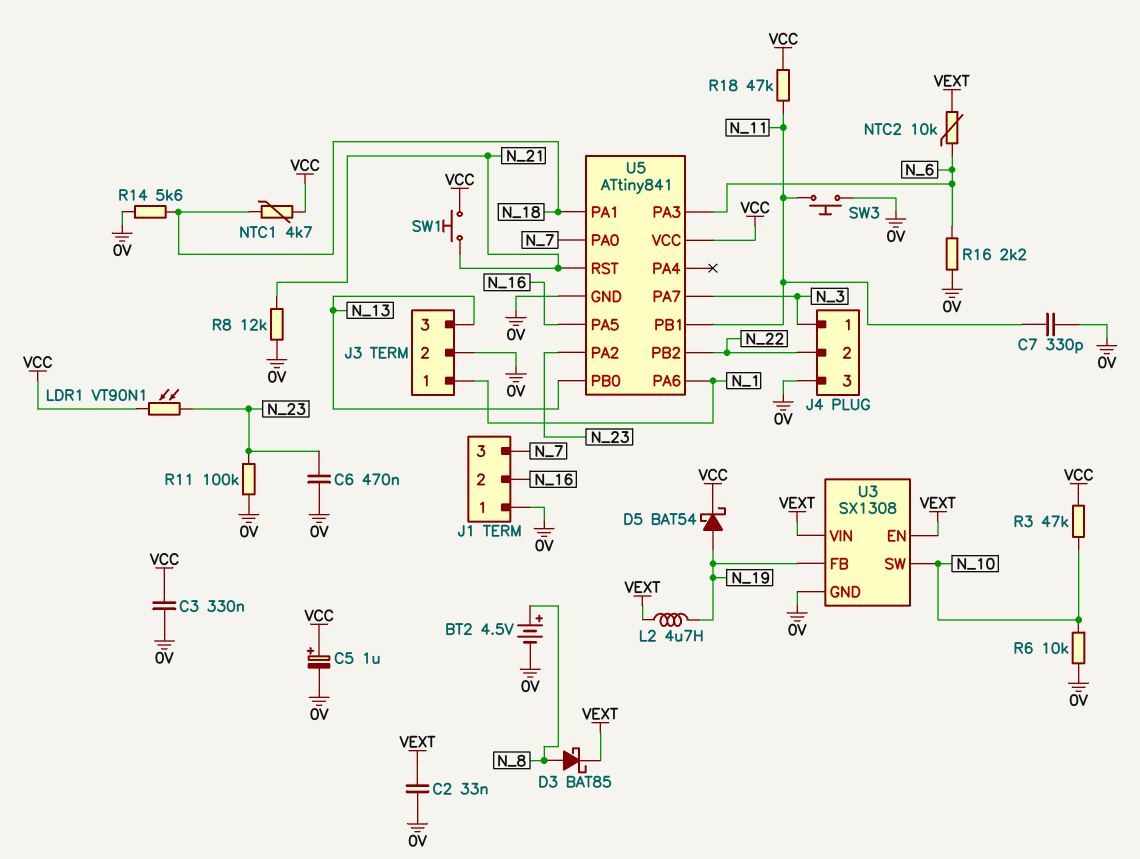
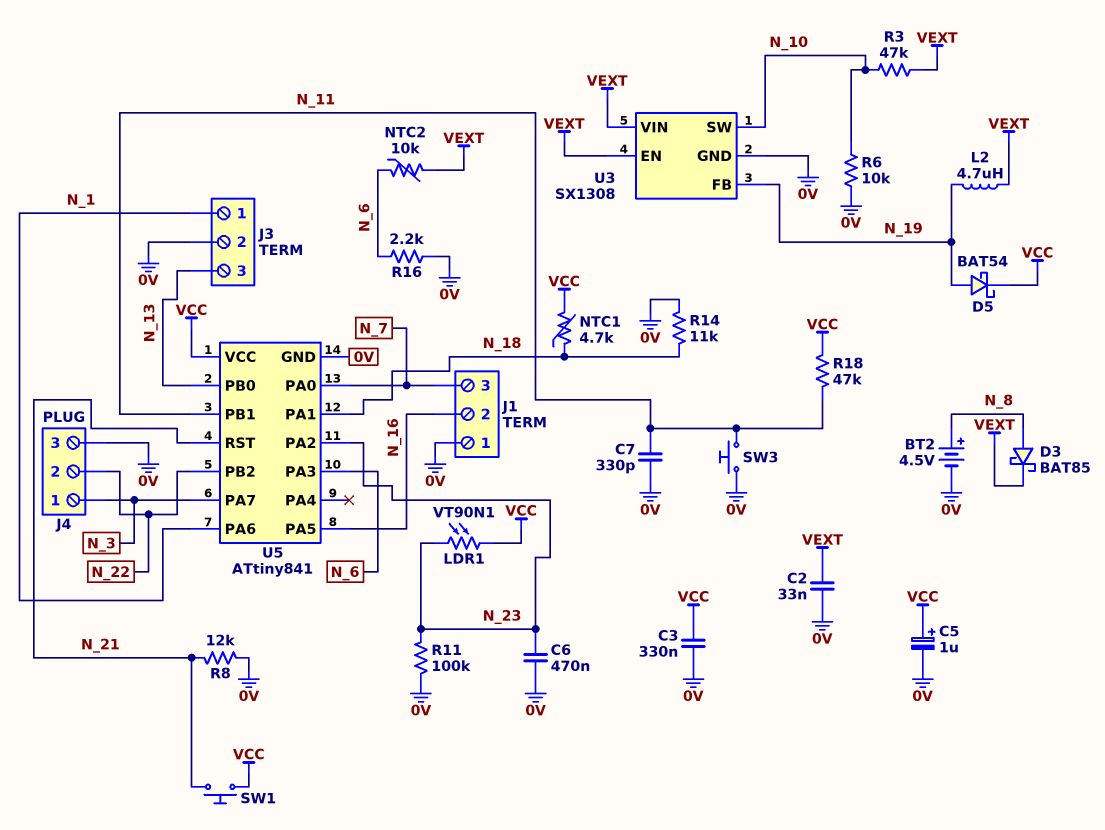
R3: 47k (N_10, VCC) -> 47k (N_10, VEXT)
R14: 5.6k (0V, N_18) -> 11k (0V, N_18)

